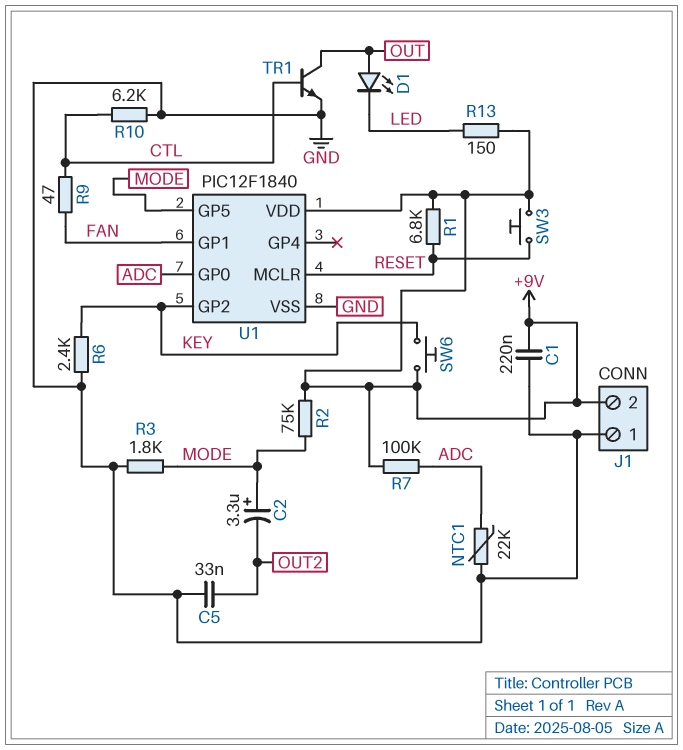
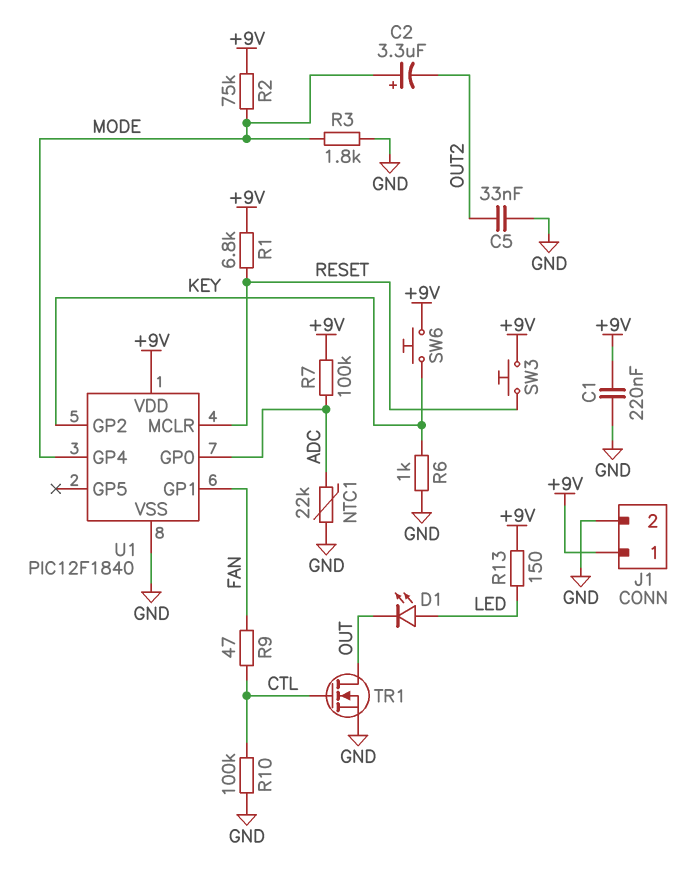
D1: LED (A OUT, K LED) -> LED (A LED, K OUT)
J1 pin 1: GND -> +9V
J1 pin 2: +9V -> GND
R6: 2.4k (GND, KEY) -> 1k (GND, KEY)
R10: 6.2k (CTL, GND) -> 100k (CTL, GND)
TR1: NPN (B CTL, C OUT, E GND) -> NMOS (G CTL, D OUT, S GND)
U1 pin GP4: none -> MODE
U1 pin GP5: MODE -> none

